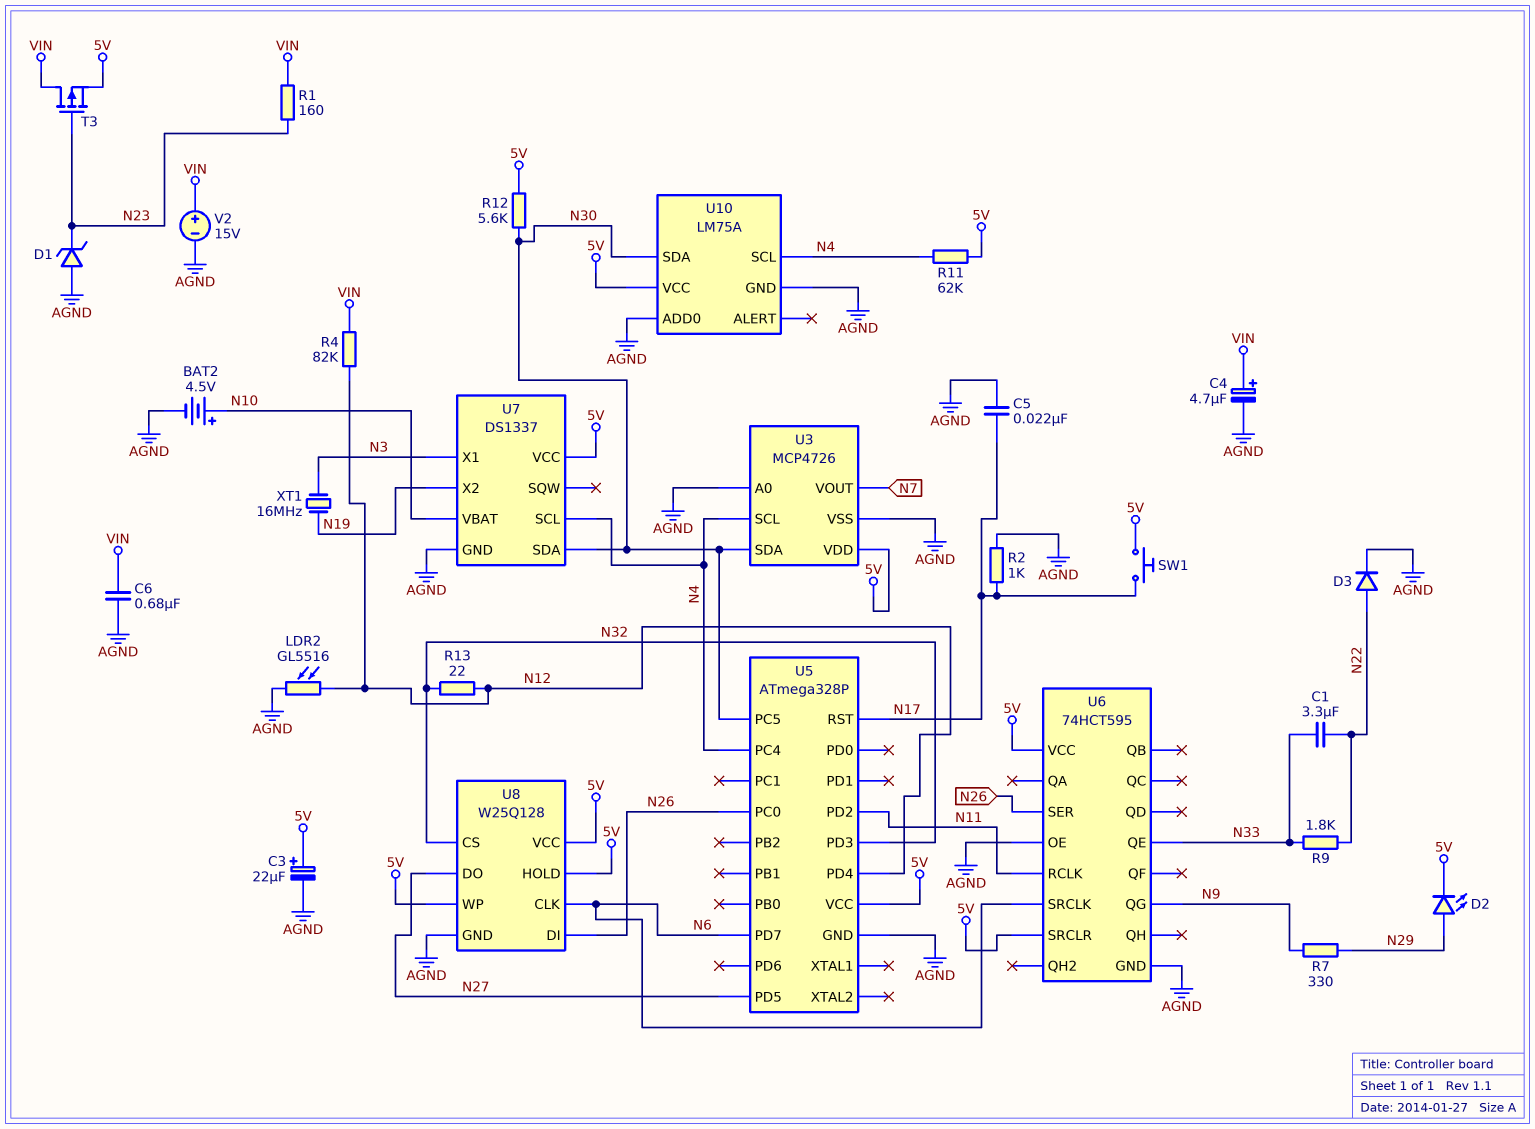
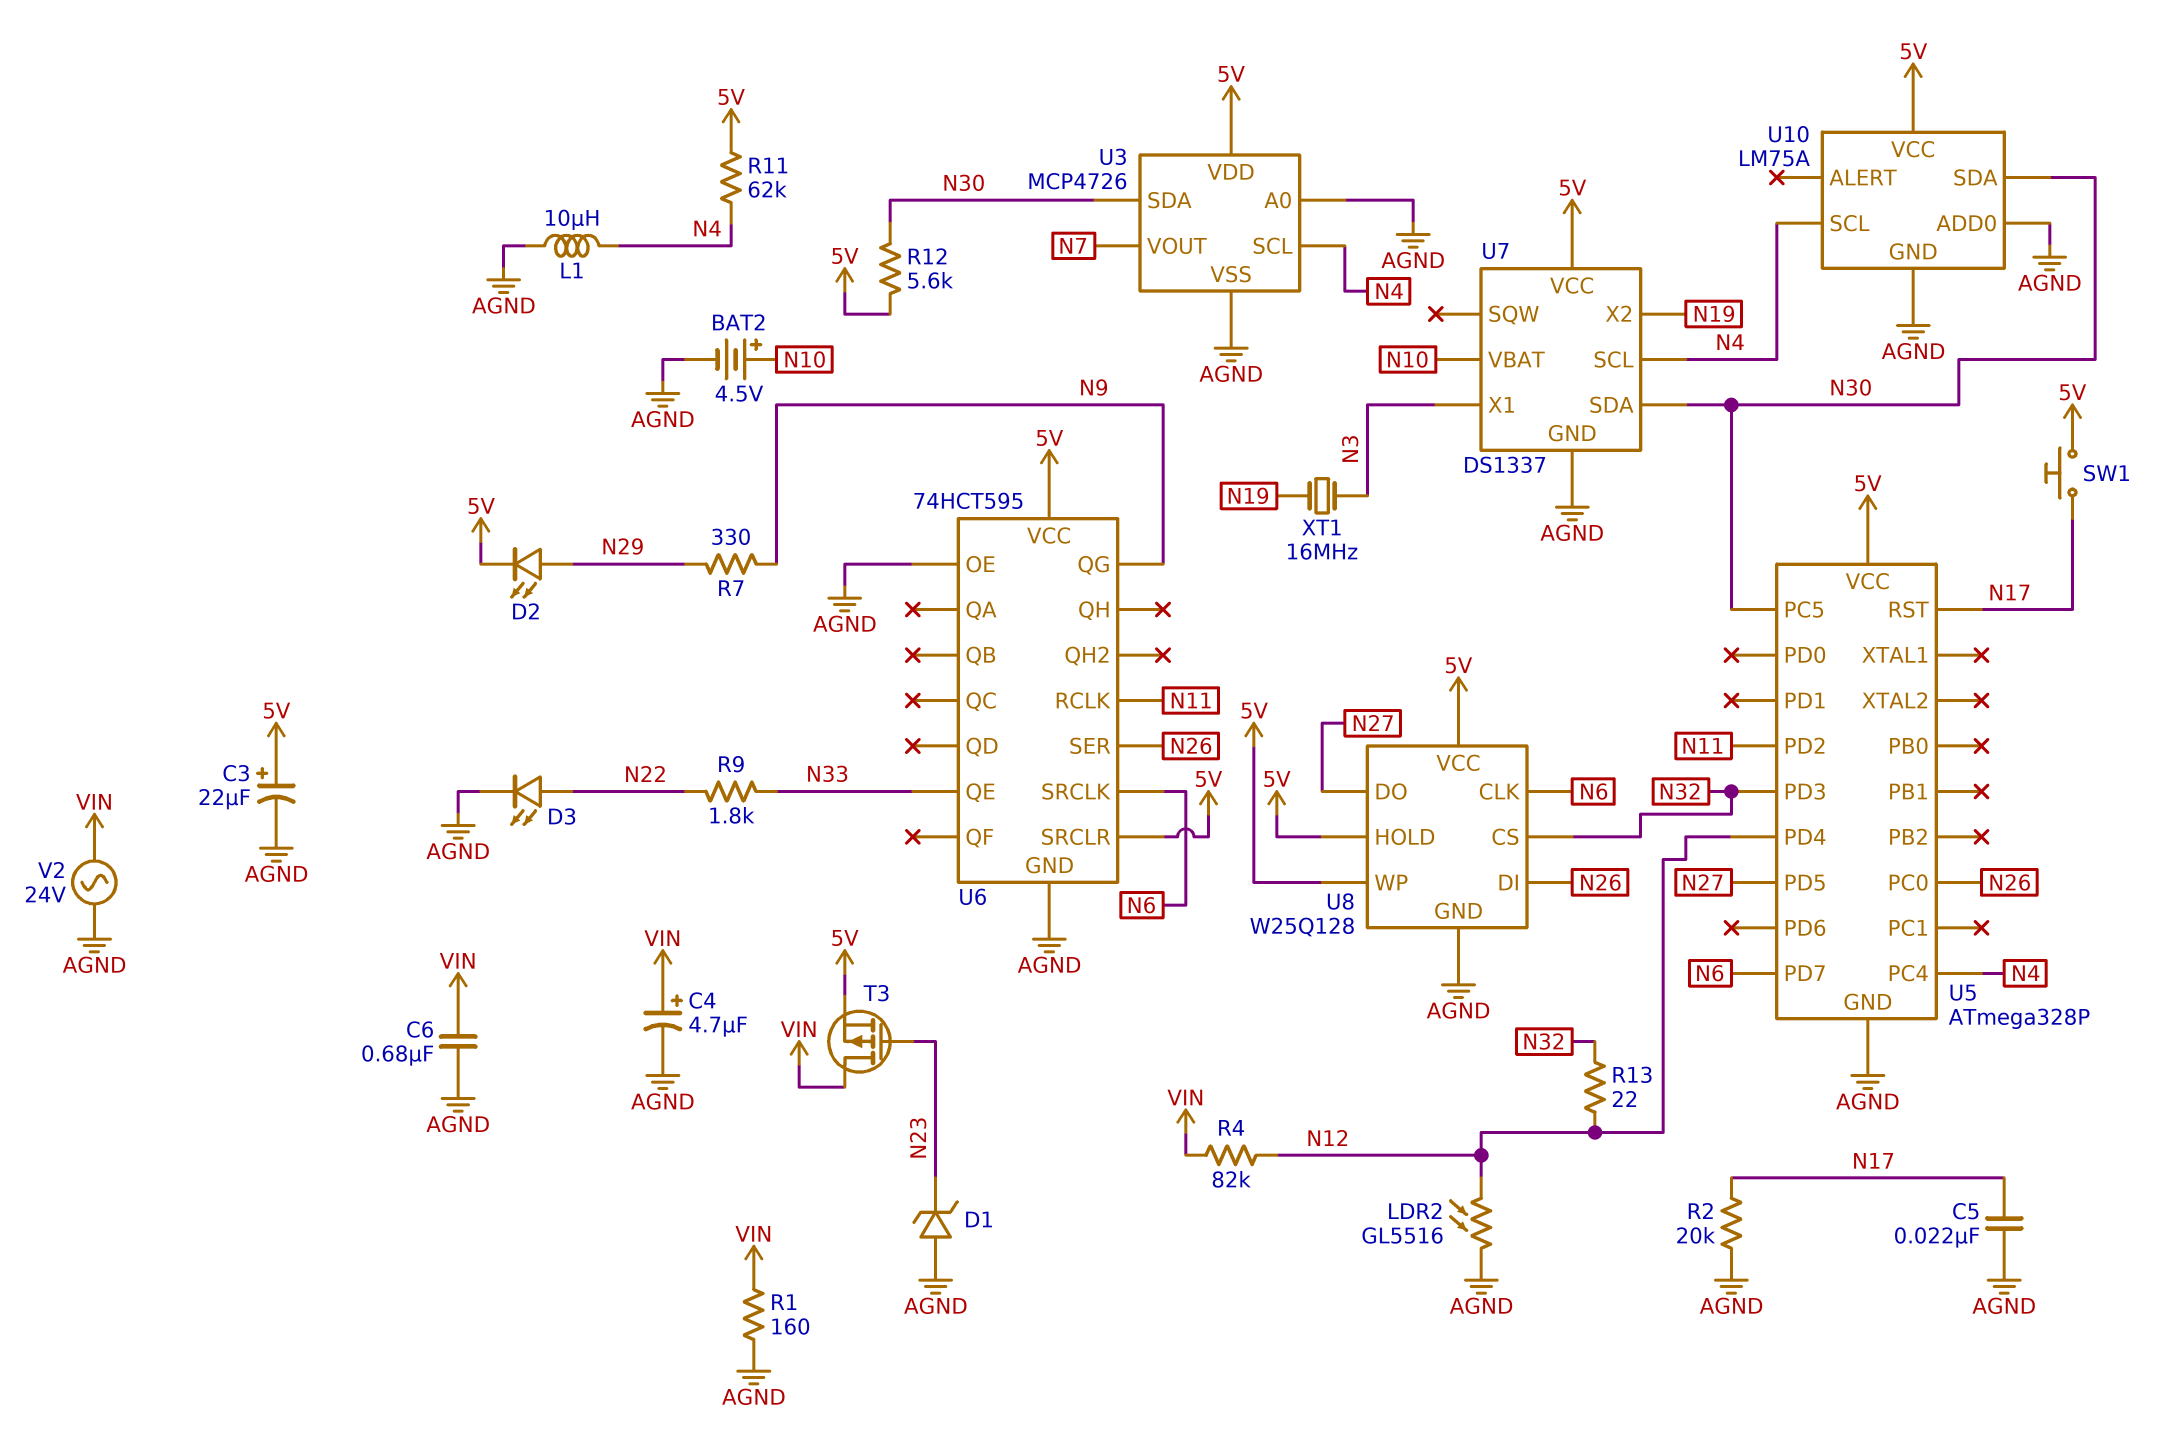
C1: 3.3uF (N22, N33) -> none
D3: diode (A N22, K AGND) -> LED (A N22, K AGND)
L1: none -> 10uH (AGND, N4)
R1: 160 (N23, VIN) -> 160 (AGND, VIN)
R2: 1k (AGND, N17) -> 20k (AGND, N17)
V2: 15V (plus VIN, minus AGND) -> AC 24V (AGND, VIN)

